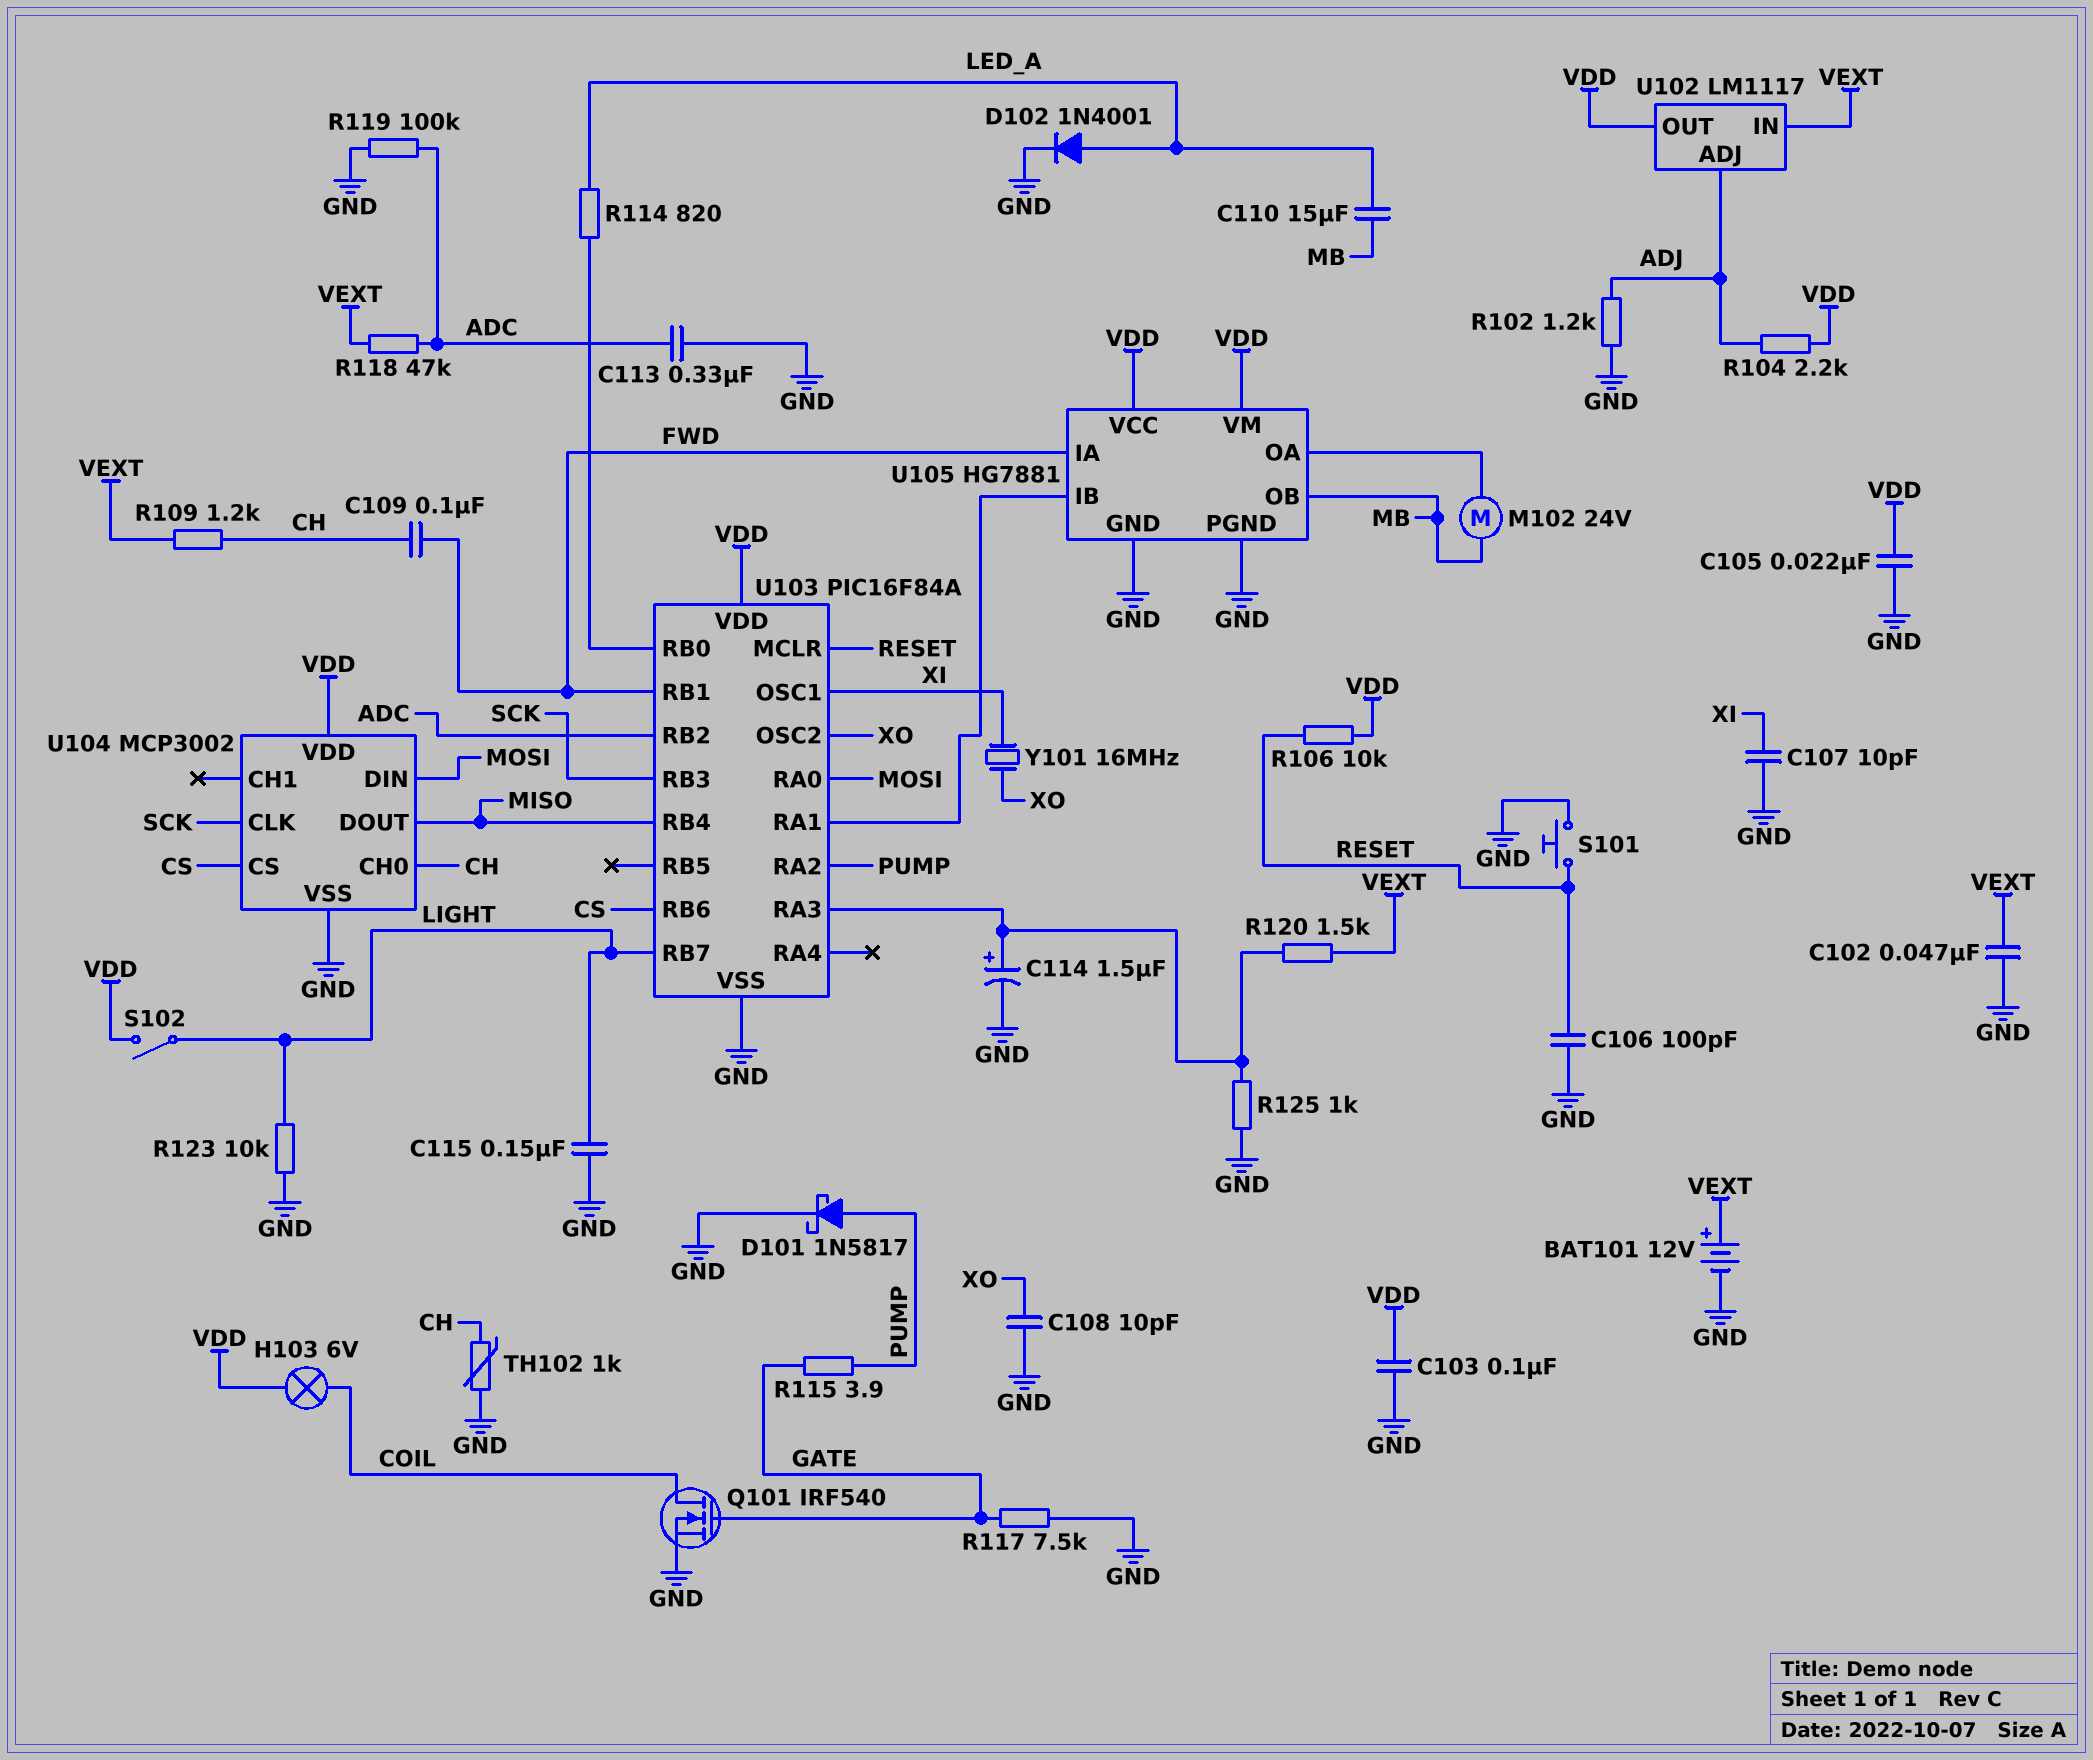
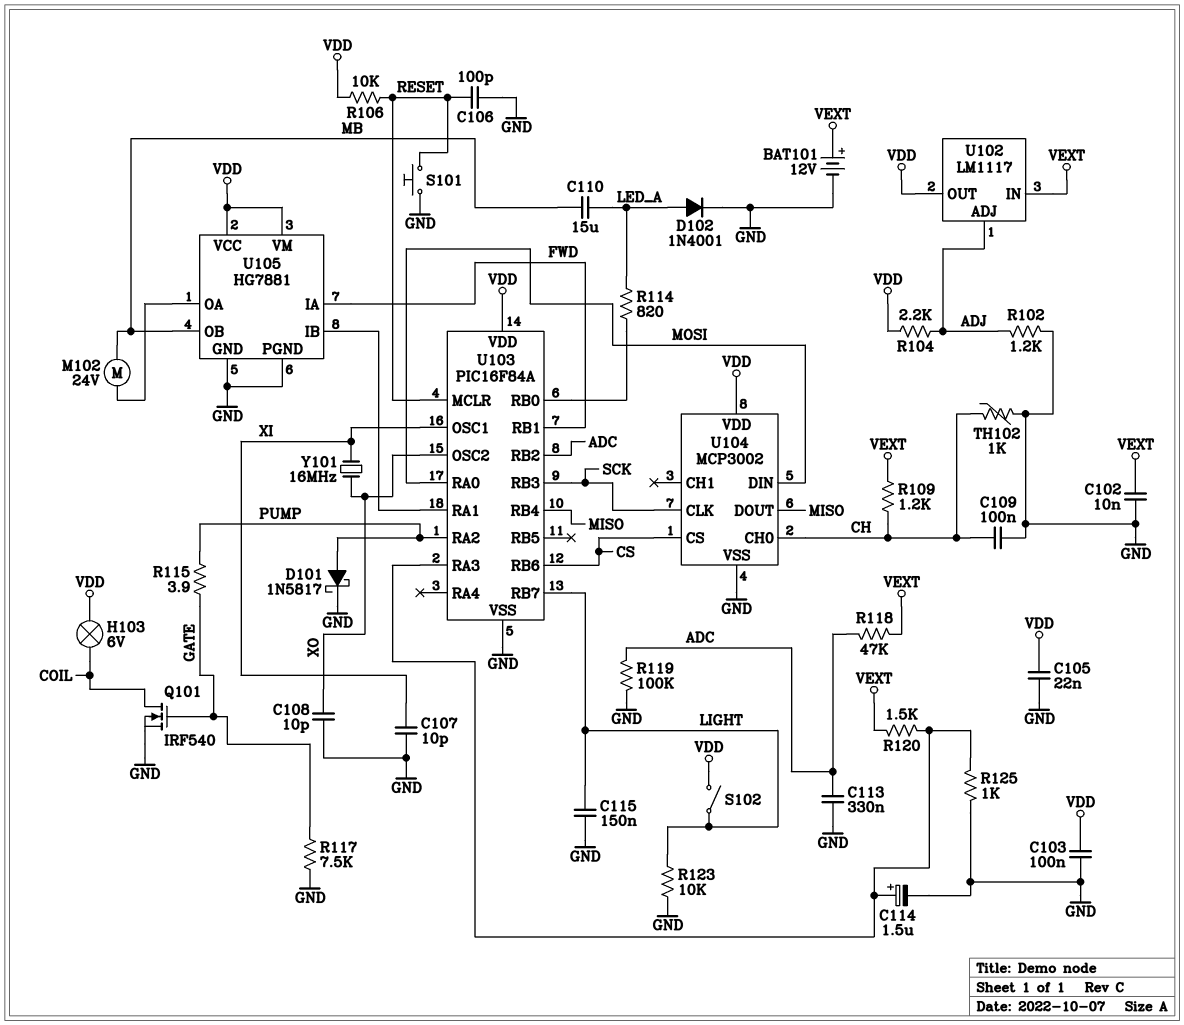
C102: 47nF (GND, VEXT) -> 10nF (GND, VEXT)
C109: 100nF (CH, FWD) -> 100nF (CH, GND)

